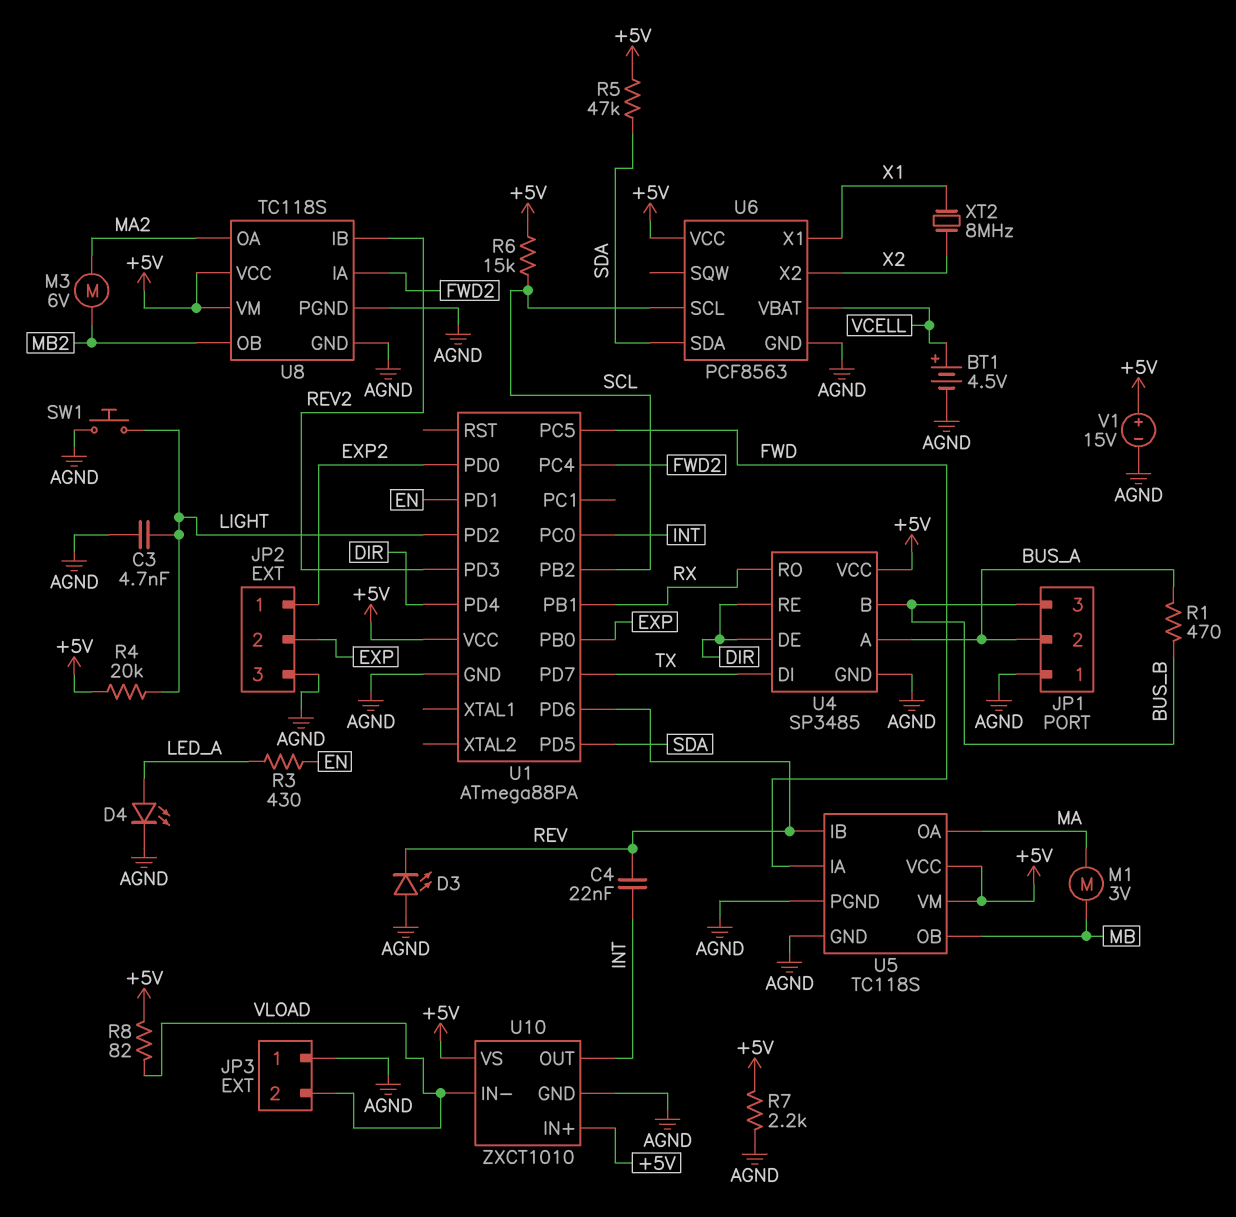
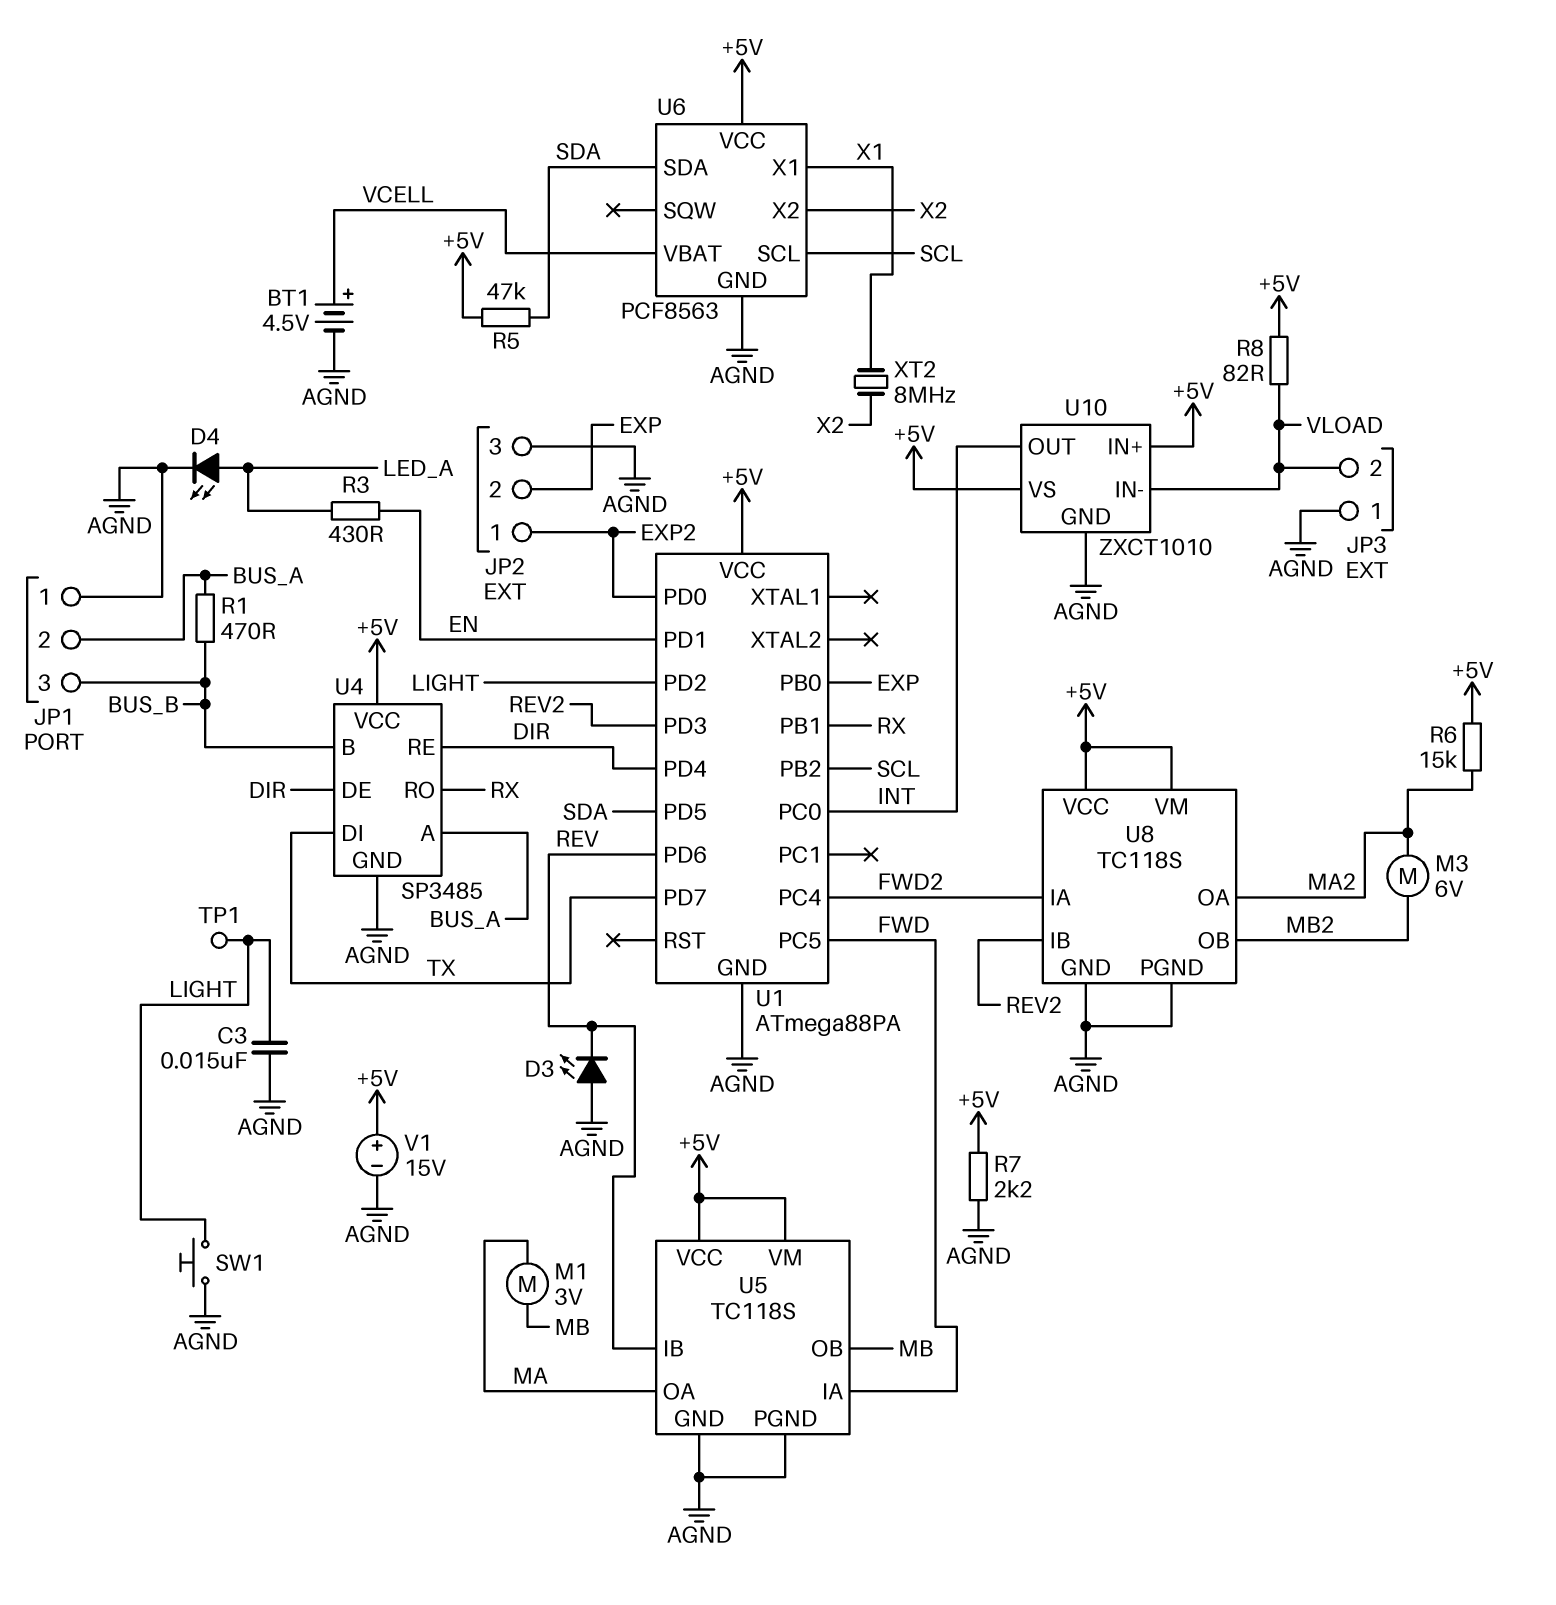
C3: 4.7nF (AGND, LIGHT) -> 15nF (AGND, LIGHT)
C4: 22nF (INT, REV) -> none
R4: 20k (+5V, LIGHT) -> none
R6: 15k (+5V, SCL) -> 15k (+5V, MA2)
TP1: none -> test point (LIGHT)

